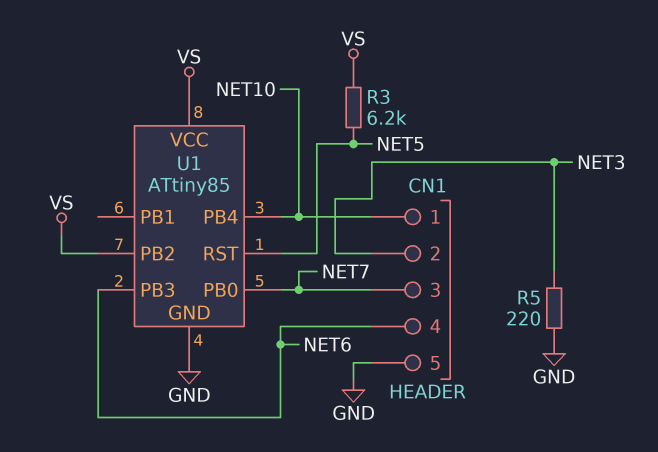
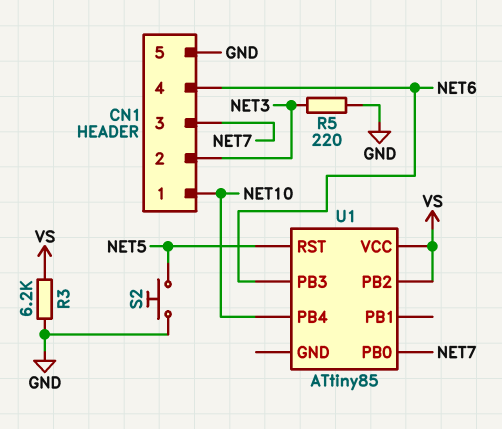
R3: 6.2k (NET5, VS) -> 6.2k (GND, VS)
S2: none -> button (GND, NET5)
U1 pin GND: GND -> none

